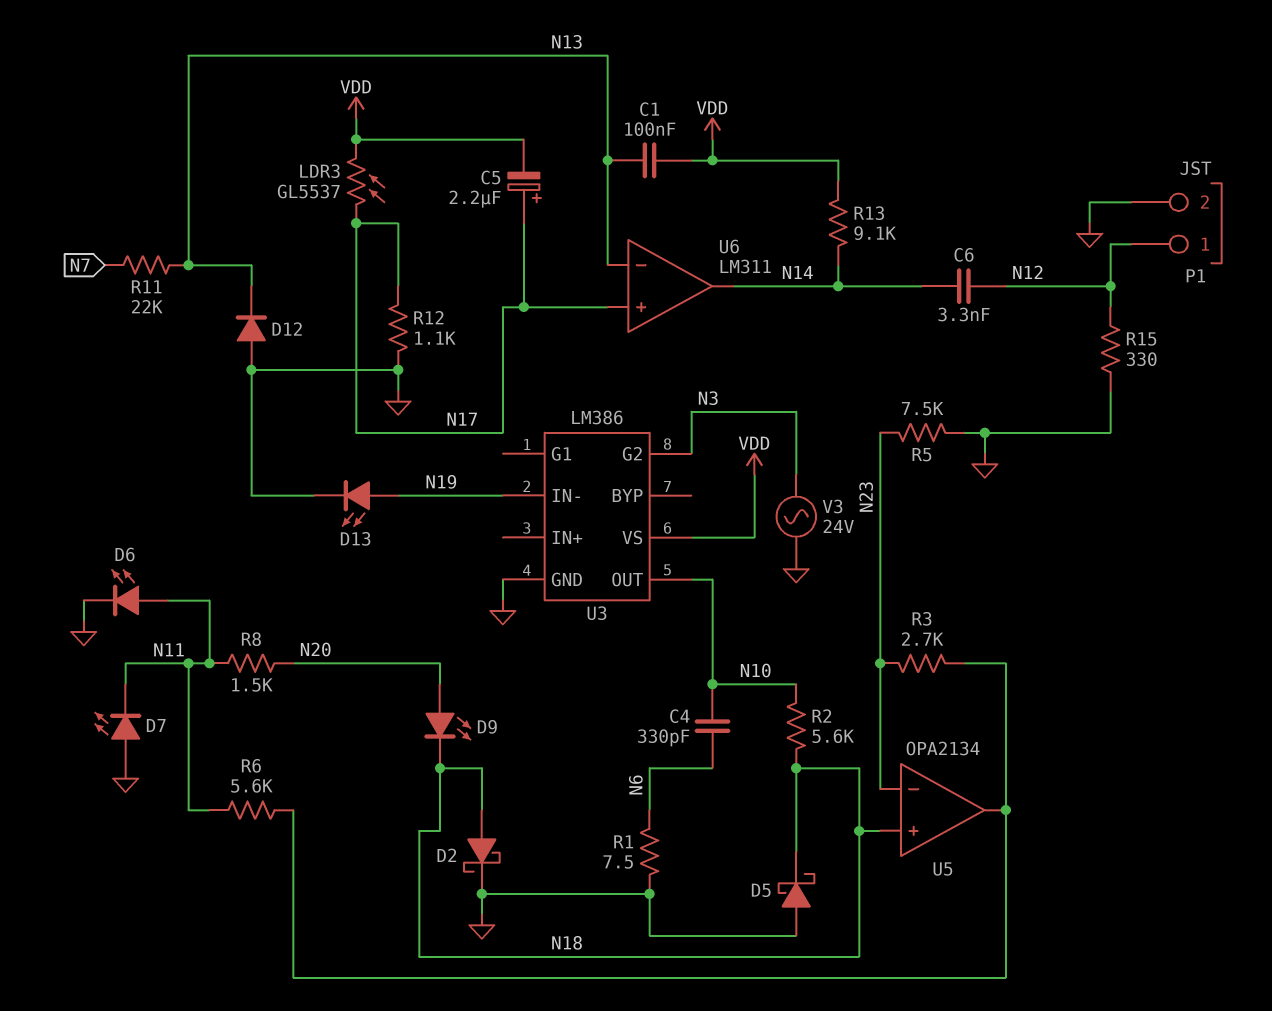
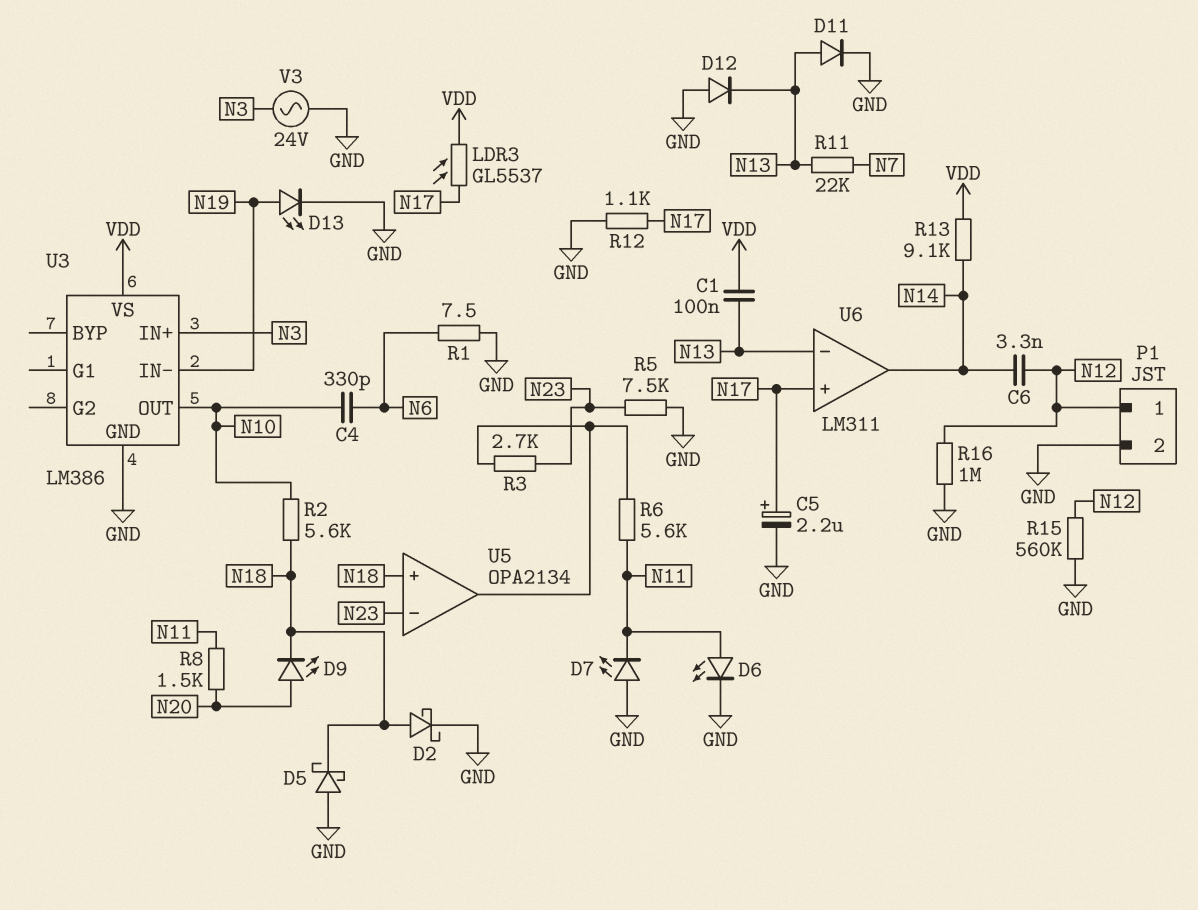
C5: 2.2uF (plus N17, minus VDD) -> 2.2uF (plus N17, minus GND)
D11: none -> diode (A N13, K GND)
R15: 330 (GND, N12) -> 560k (GND, N12)
R16: none -> 1M (GND, N12)
U3 pin G2: N3 -> none
U3 pin IN+: none -> N3

